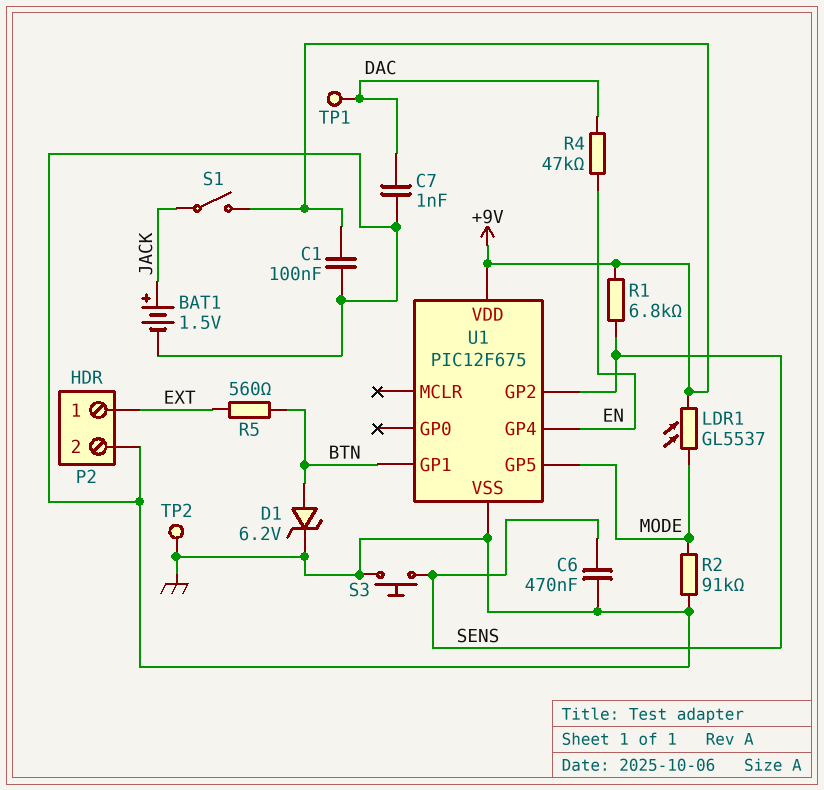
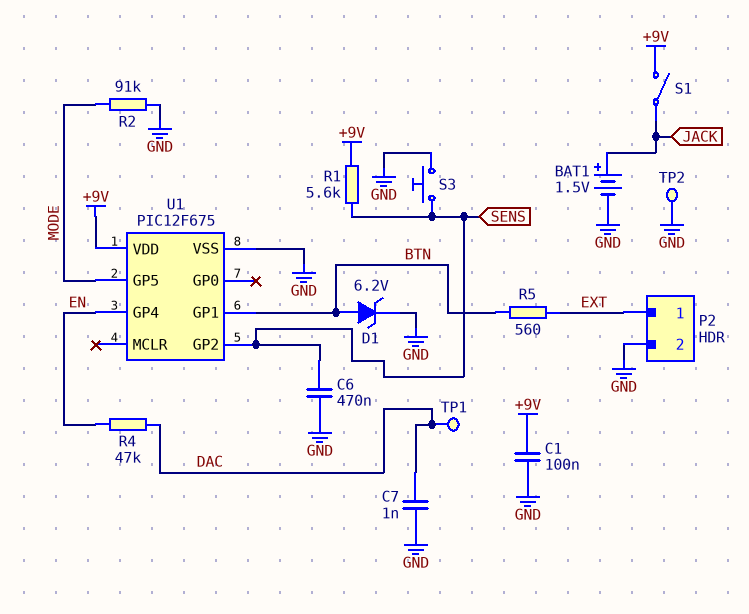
LDR1: GL5537 (+9V, MODE) -> none
R1: 6.8k (+9V, SENS) -> 5.6k (+9V, SENS)

